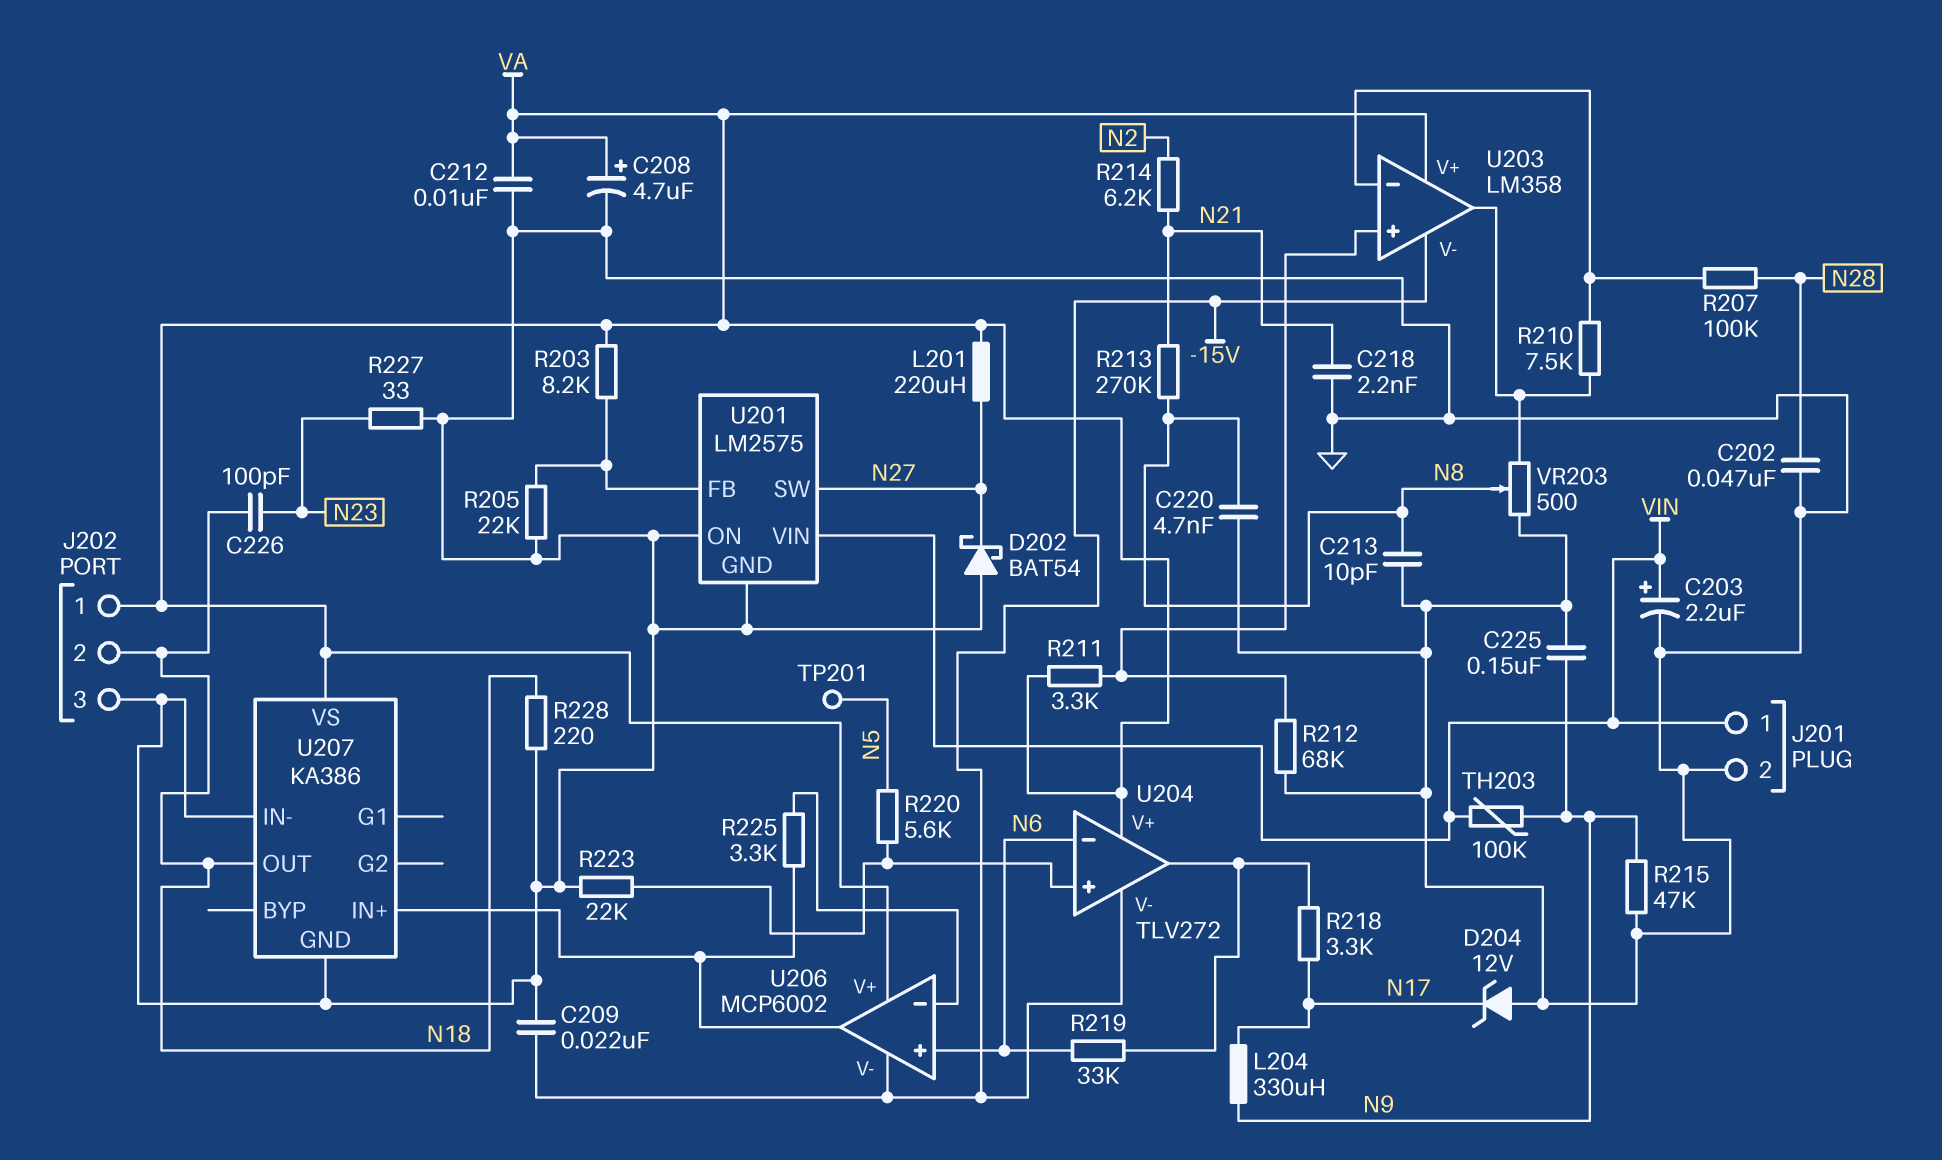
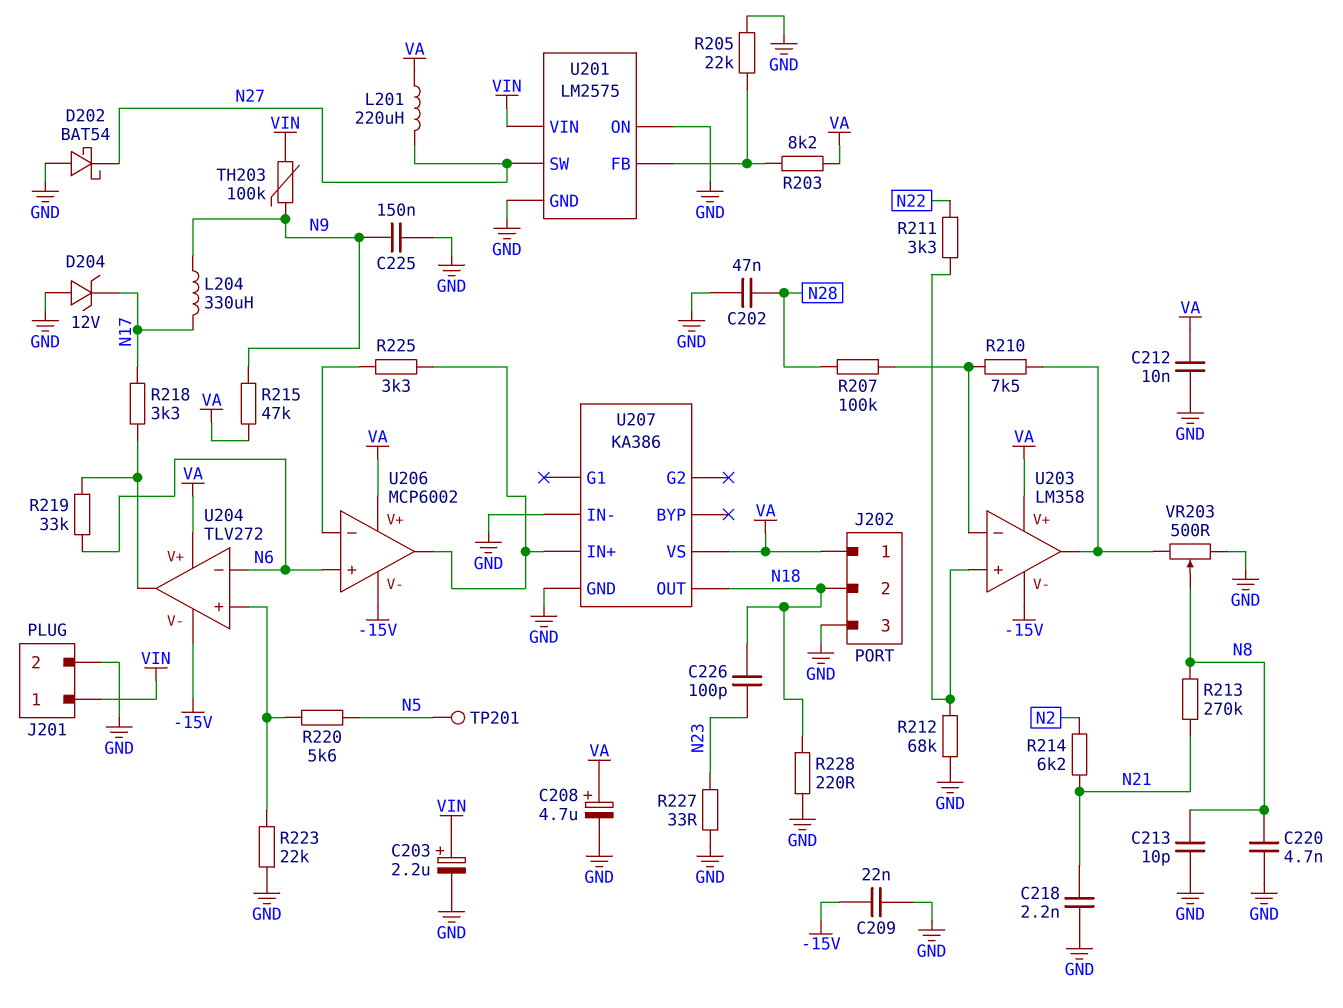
R211: 3.3k (U203/in+, VA) -> 3.3k (N22, U203/in+)
R215: 47k (GND, N9) -> 47k (N9, VA)

